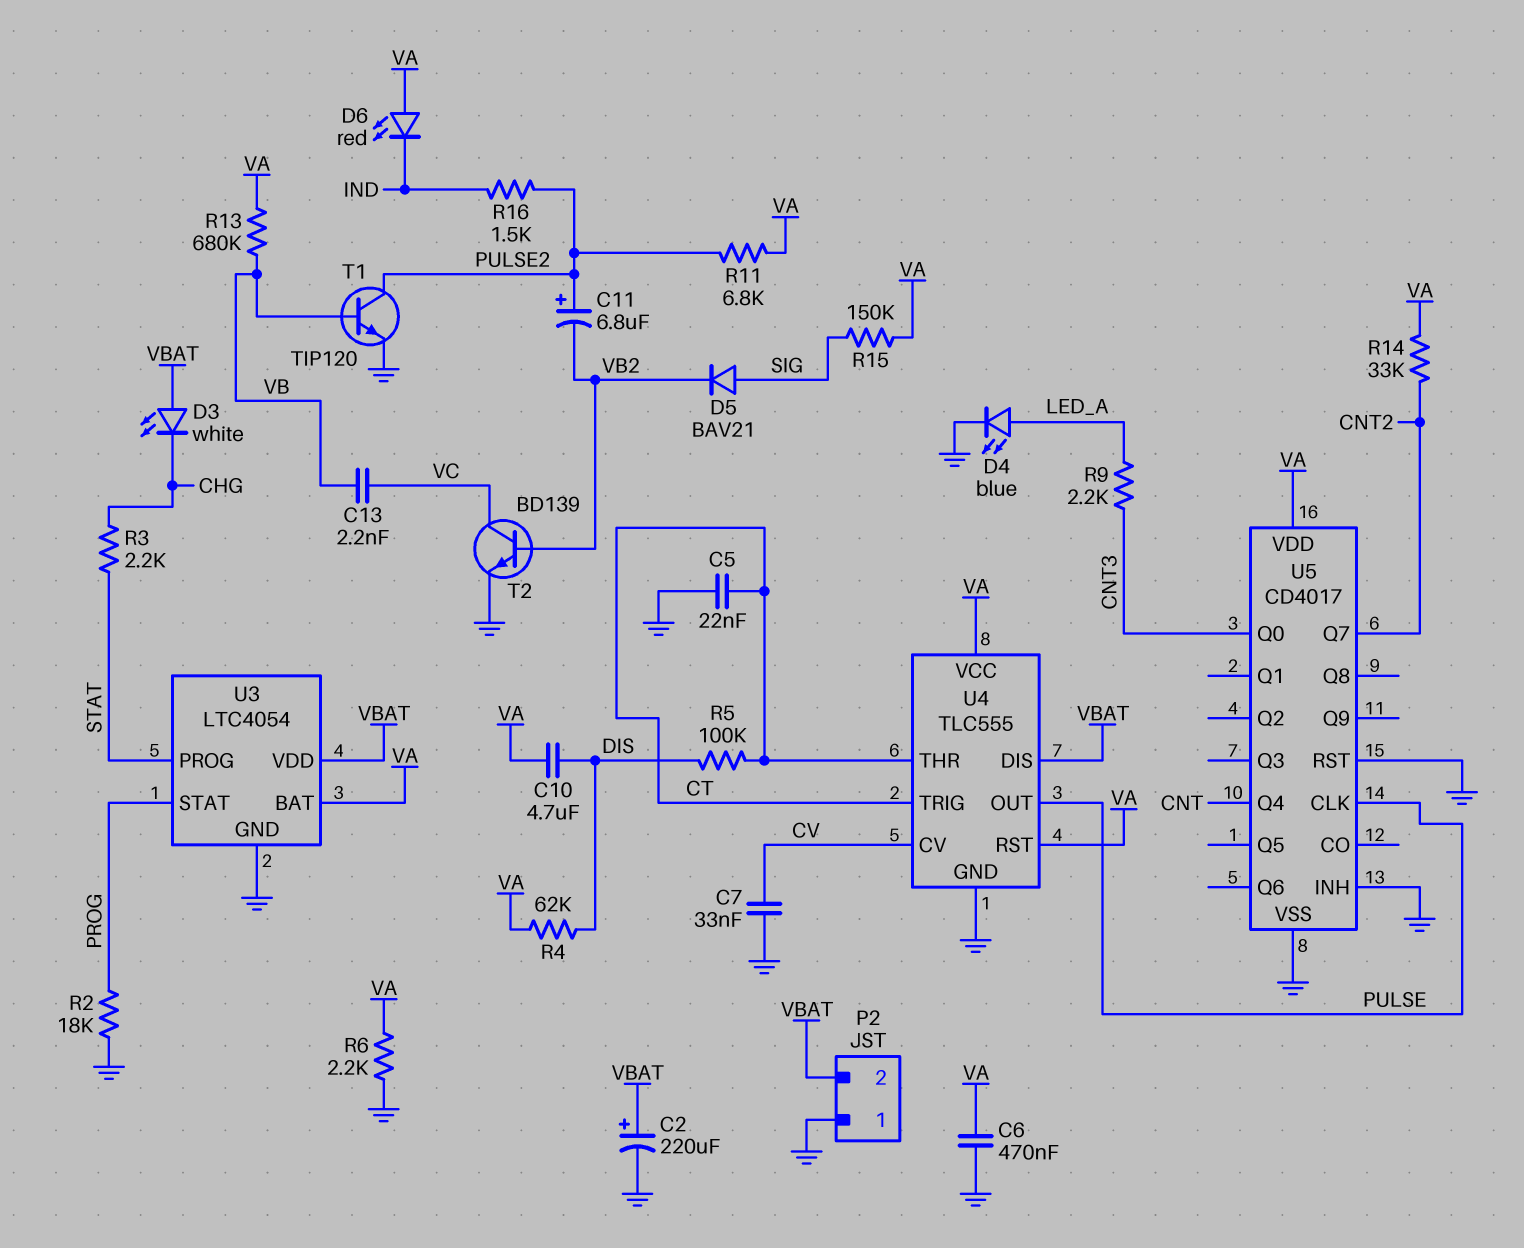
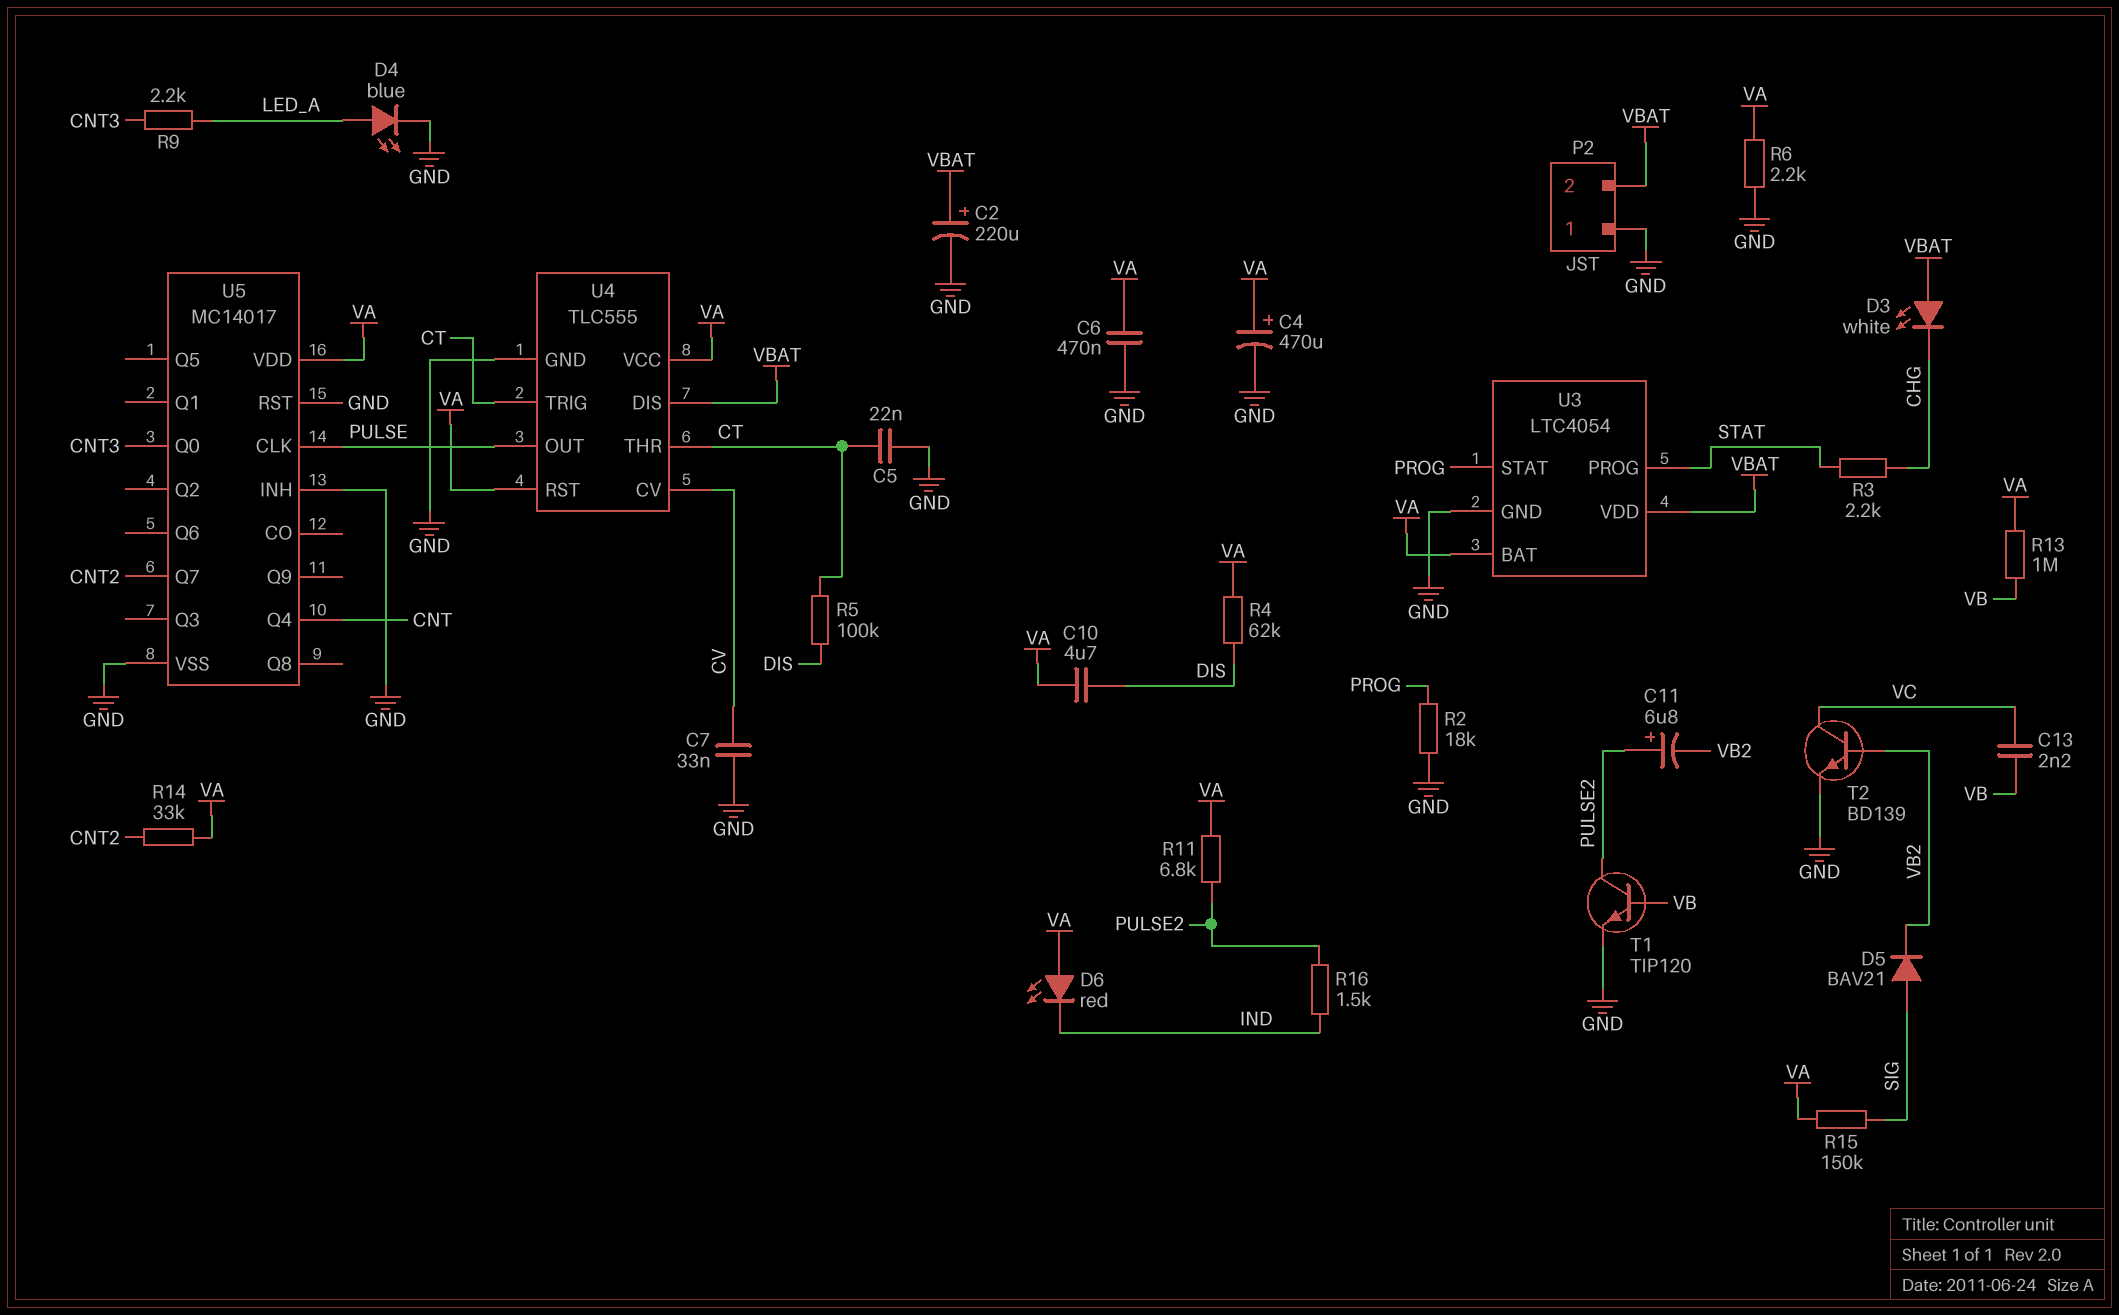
C4: none -> 470uF (plus VA, minus GND)
R13: 680k (VA, VB) -> 1M (VA, VB)
U5: CD4017 -> MC14017

